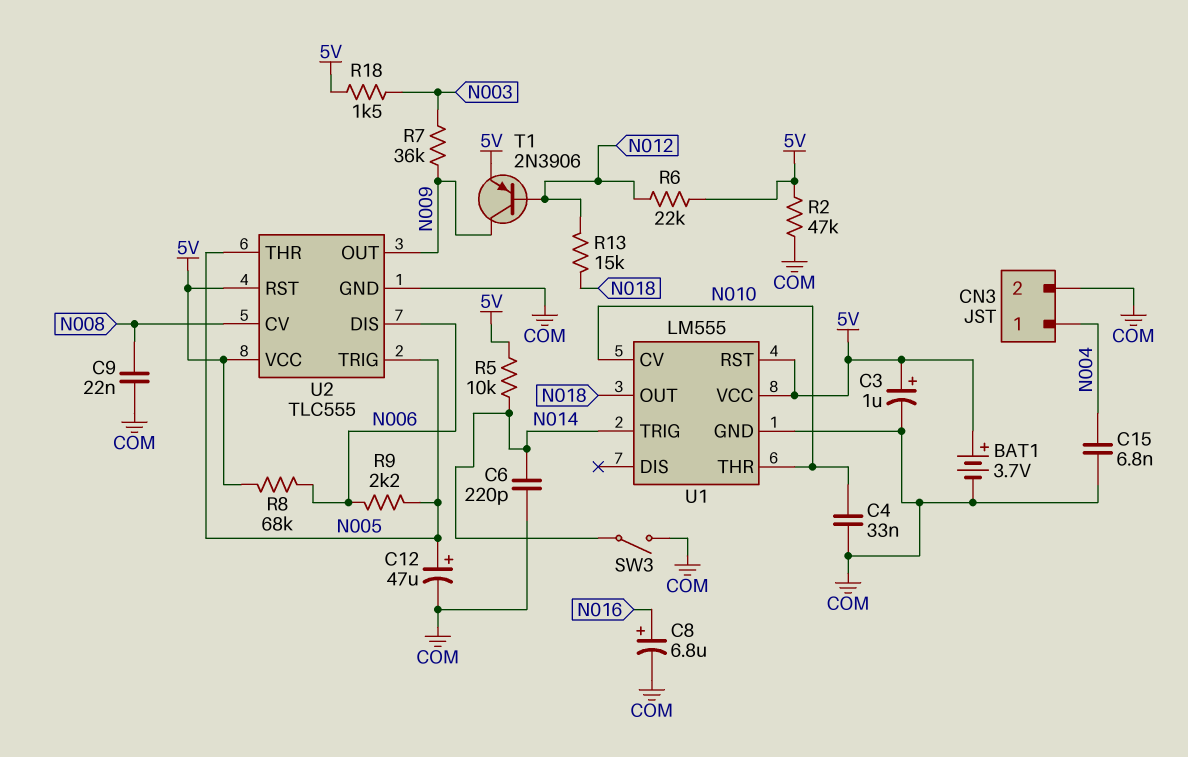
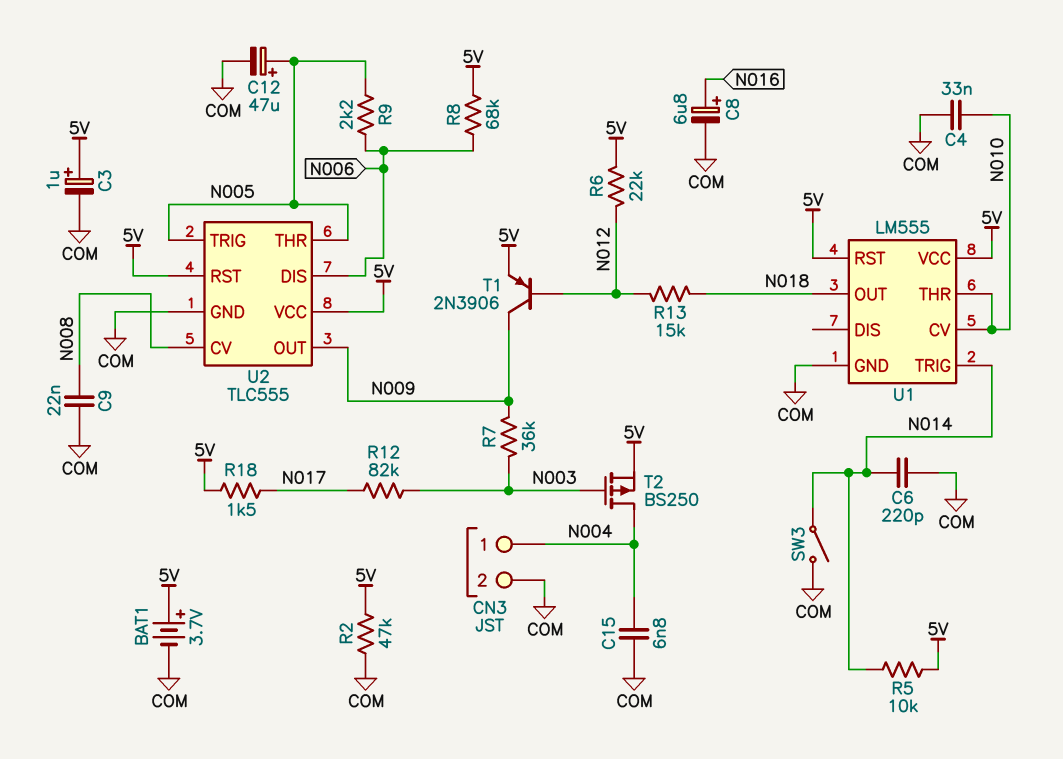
R12: none -> 82k (N003, N017)
R18: 1.5k (5V, N003) -> 1.5k (5V, N017)
T2: none -> PMOS BS250 (G N003, D N004, S 5V)

